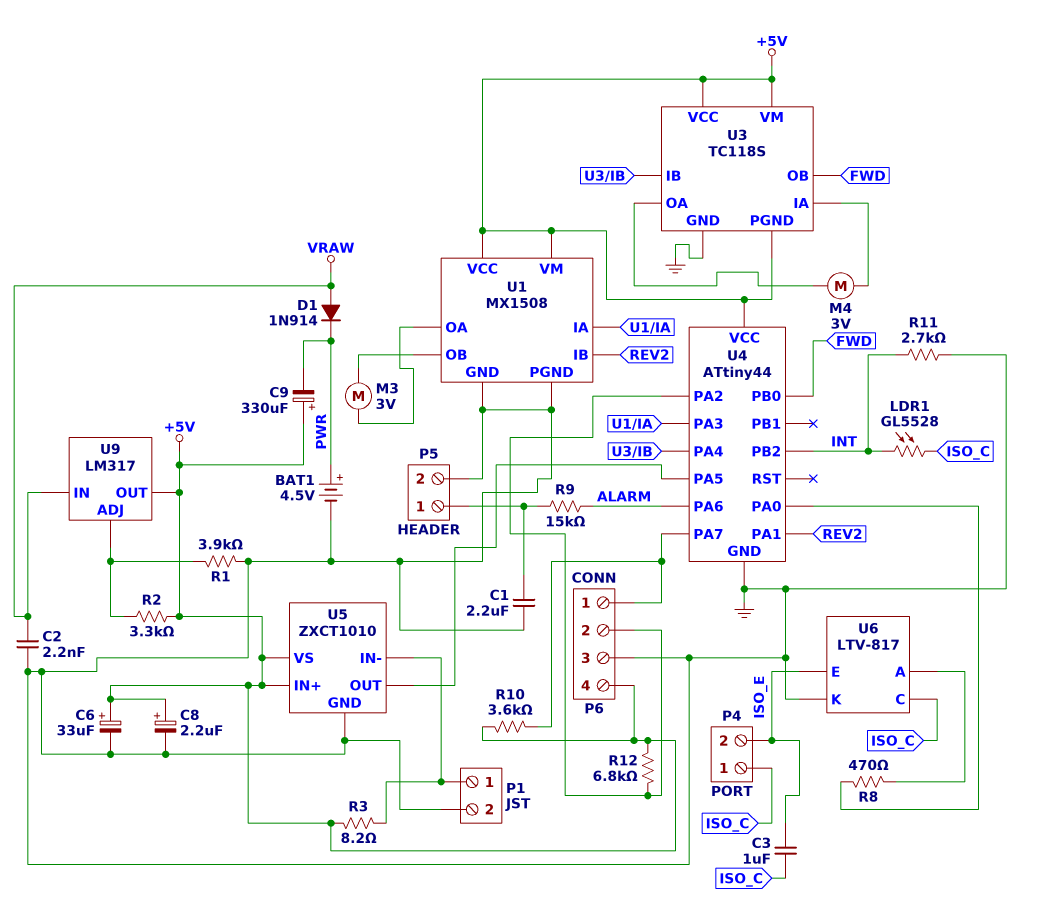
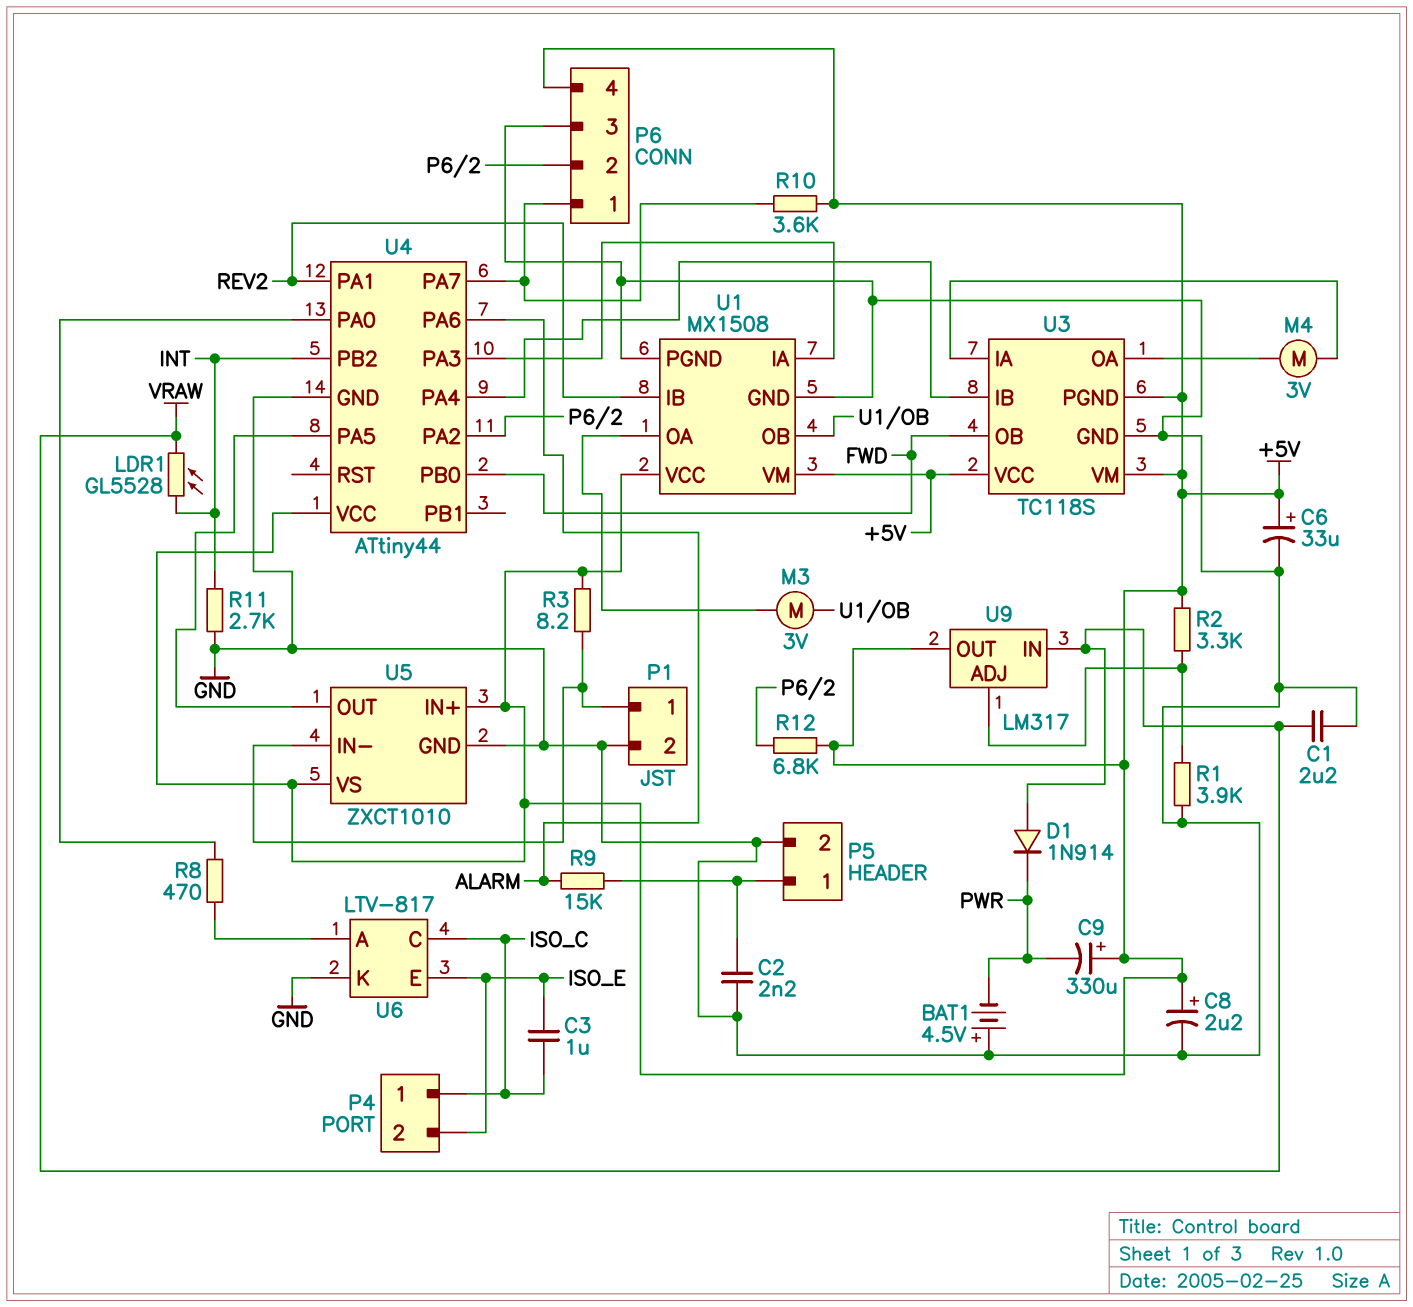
BAT1: 4.5V (plus PWR, minus GND) -> 4.5V (plus GND, minus PWR)
C1: 2.2uF (GND, P5/1) -> 2.2uF (GND, VRAW)
C2: 2.2nF (GND, VRAW) -> 2.2nF (GND, P5/1)
LDR1: GL5528 (INT, ISO_C) -> GL5528 (INT, VRAW)

